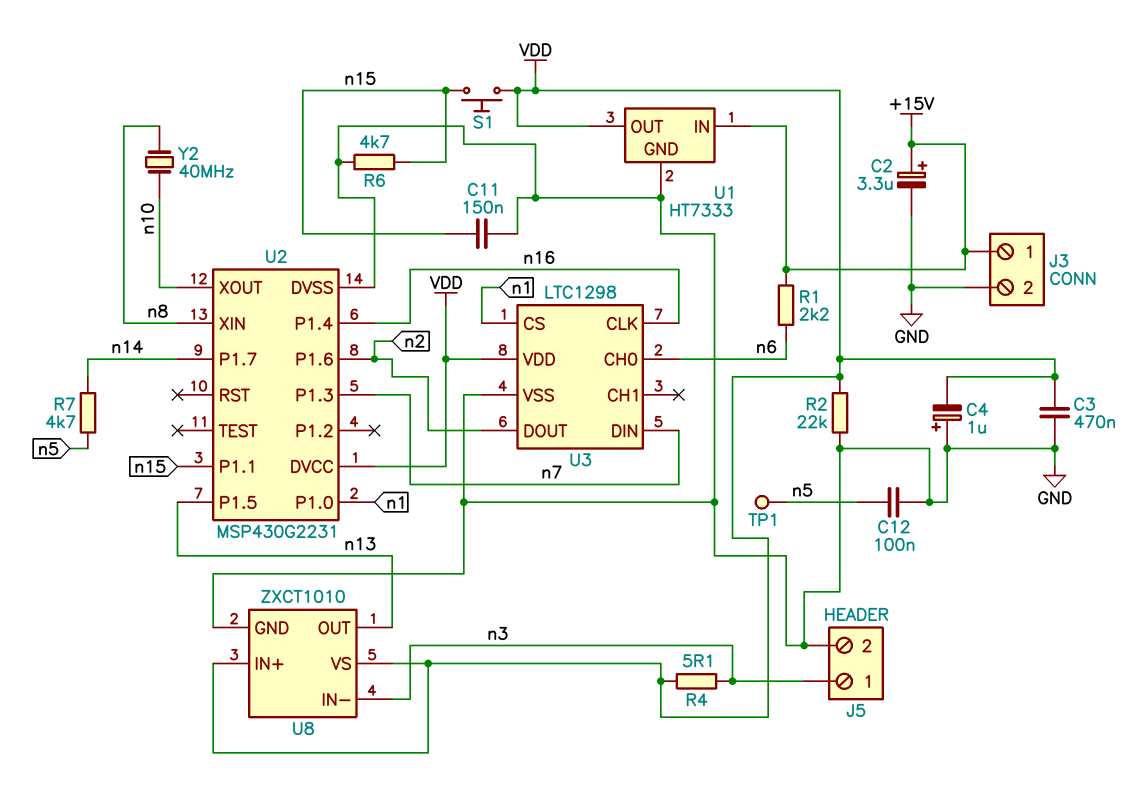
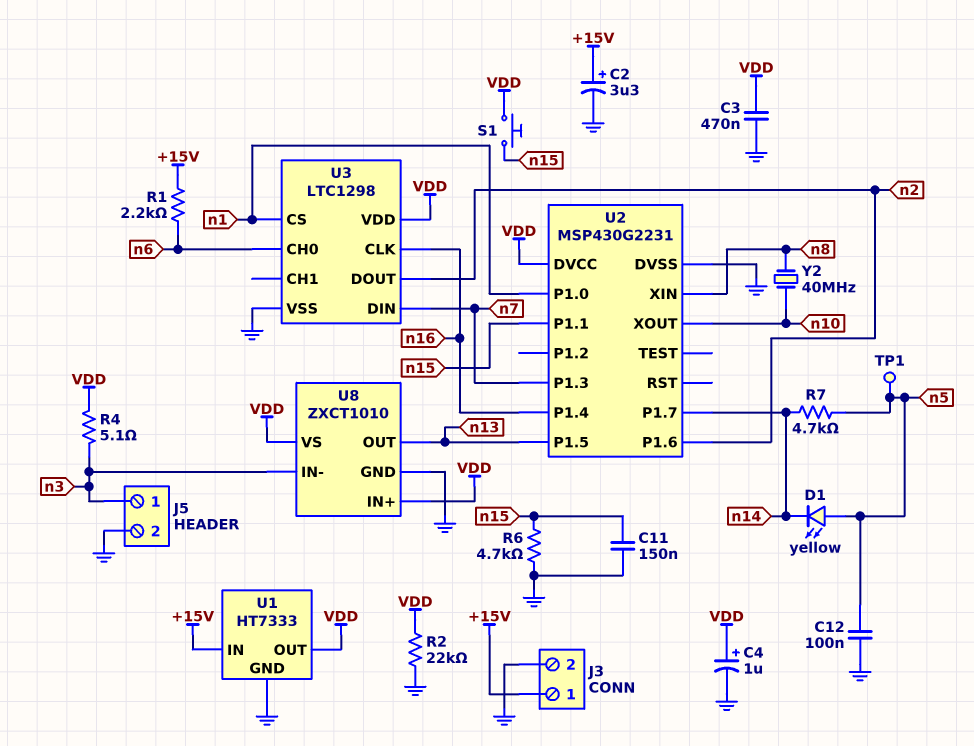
C4: 1uF (plus GND, minus VDD) -> 1uF (plus VDD, minus GND)
D1: none -> LED yellow (A n5, K n14)

